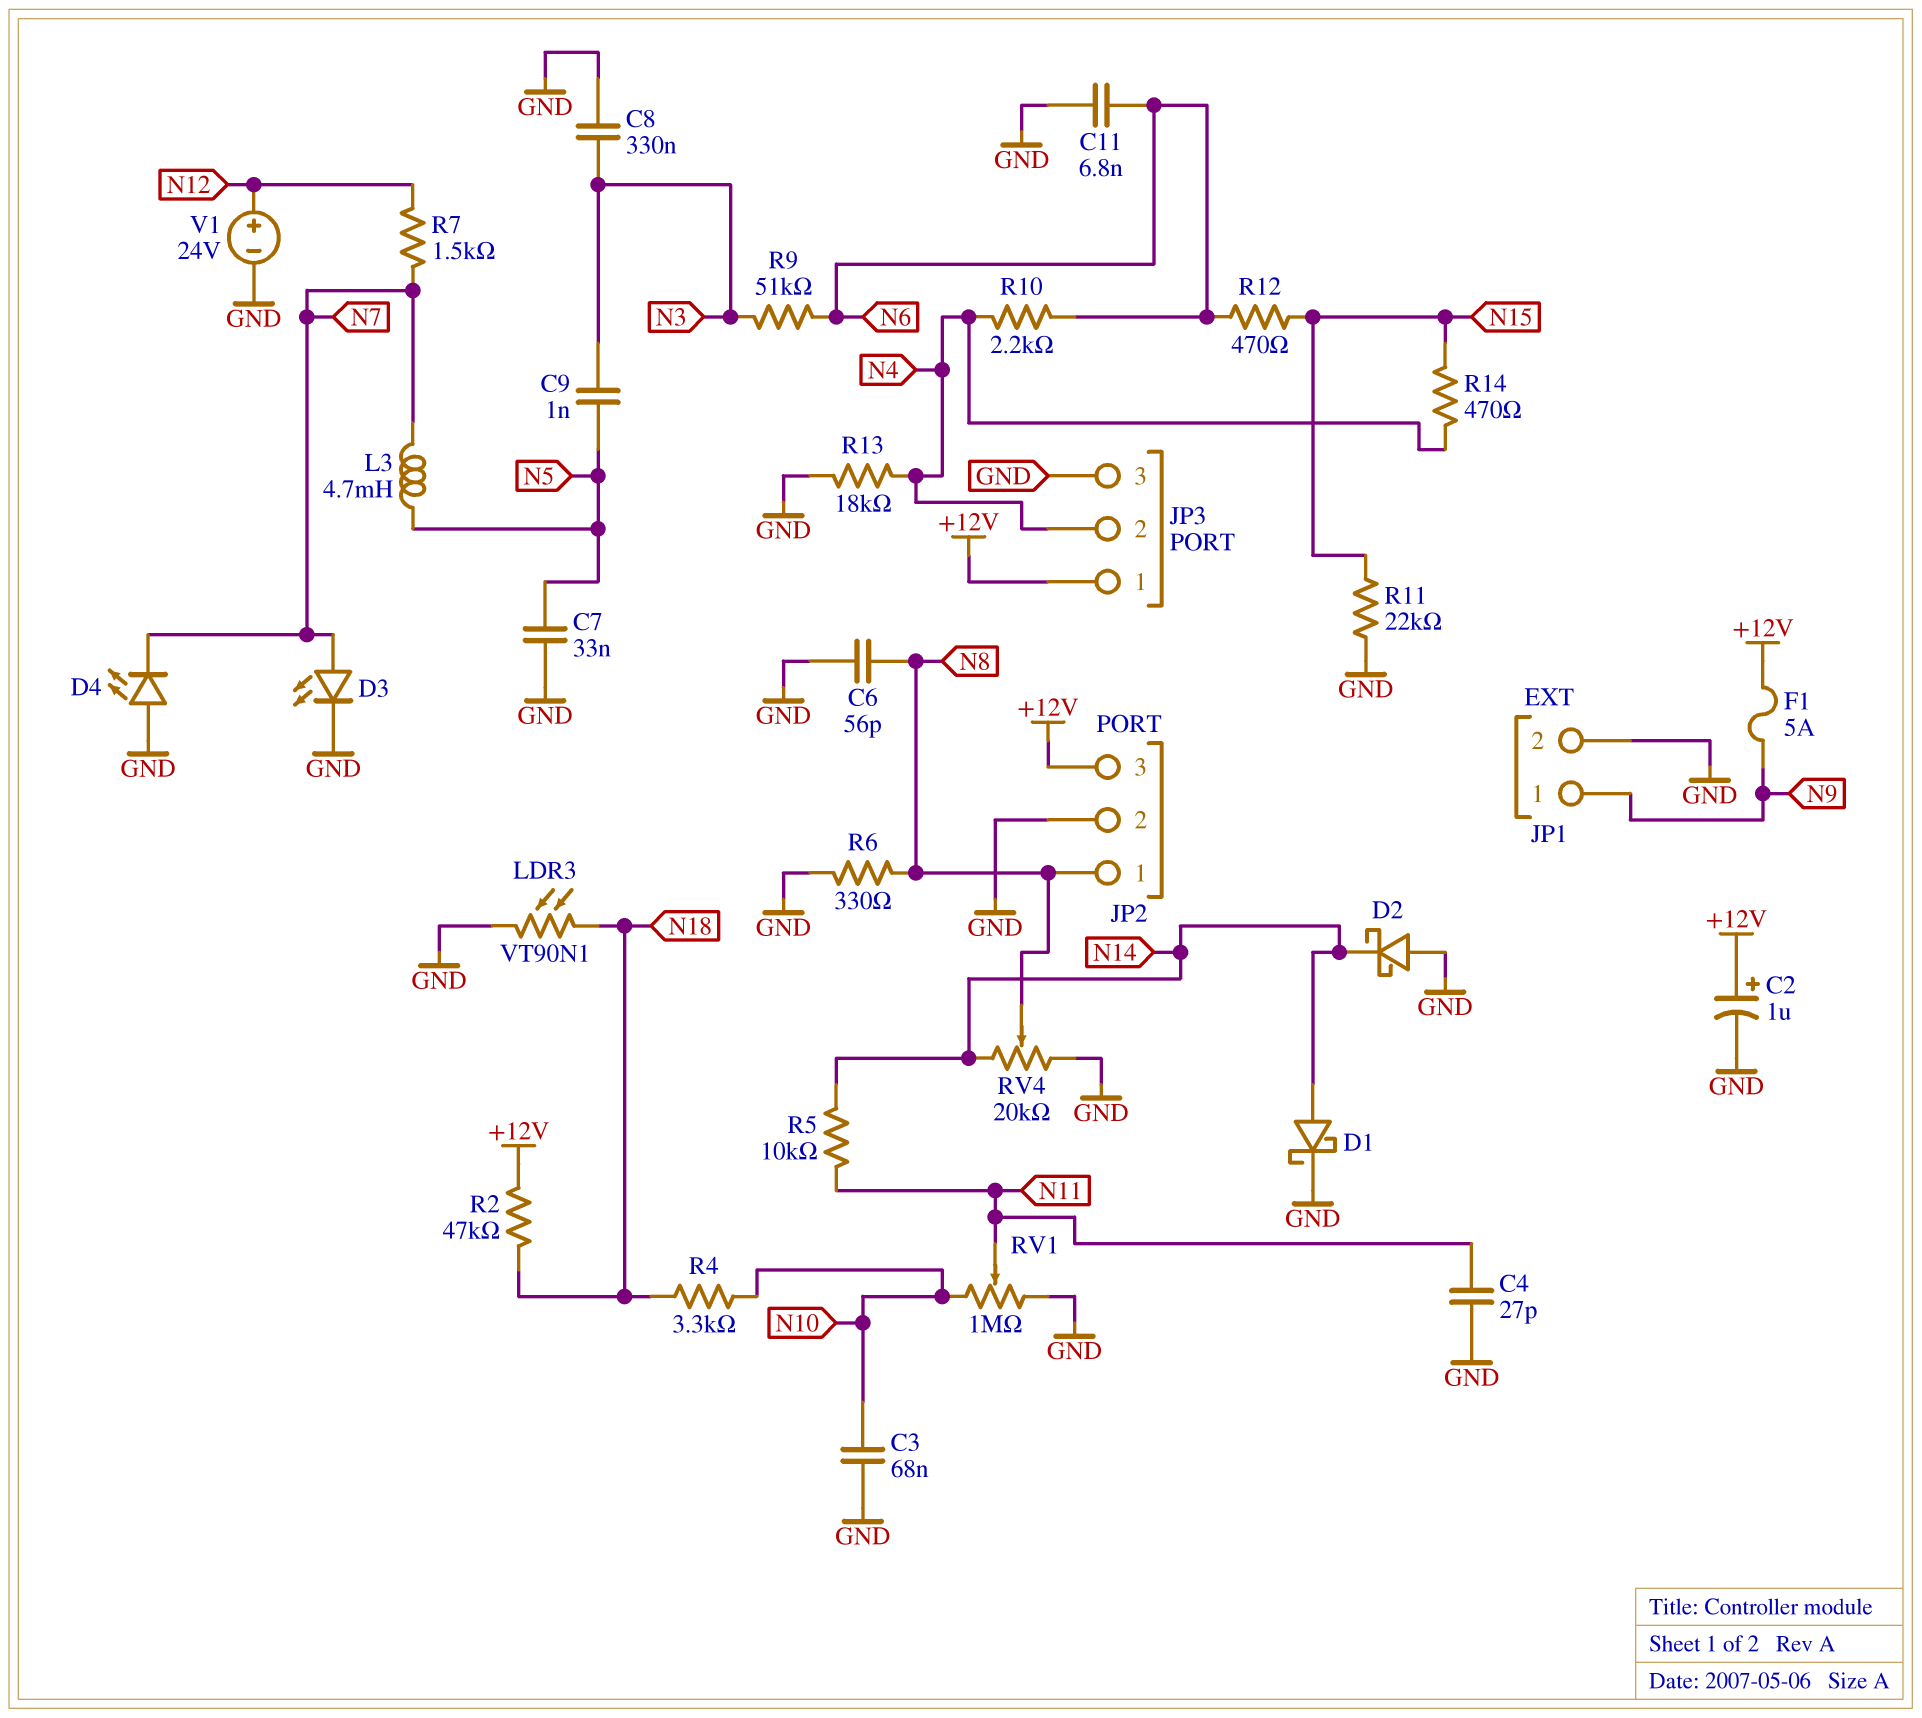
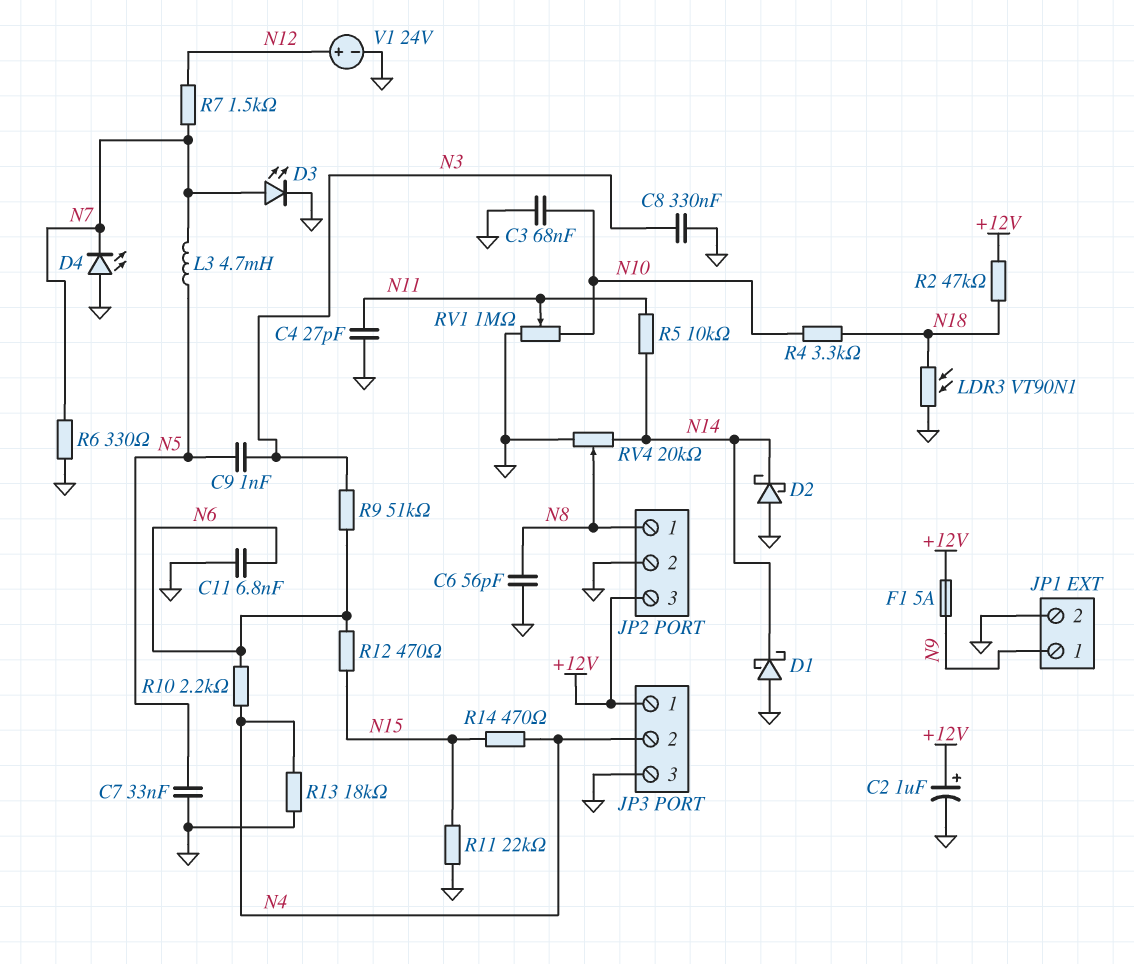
D1: schottky (A N14, K GND) -> schottky (A GND, K N14)
R6: 330 (GND, N8) -> 330 (GND, N7)

